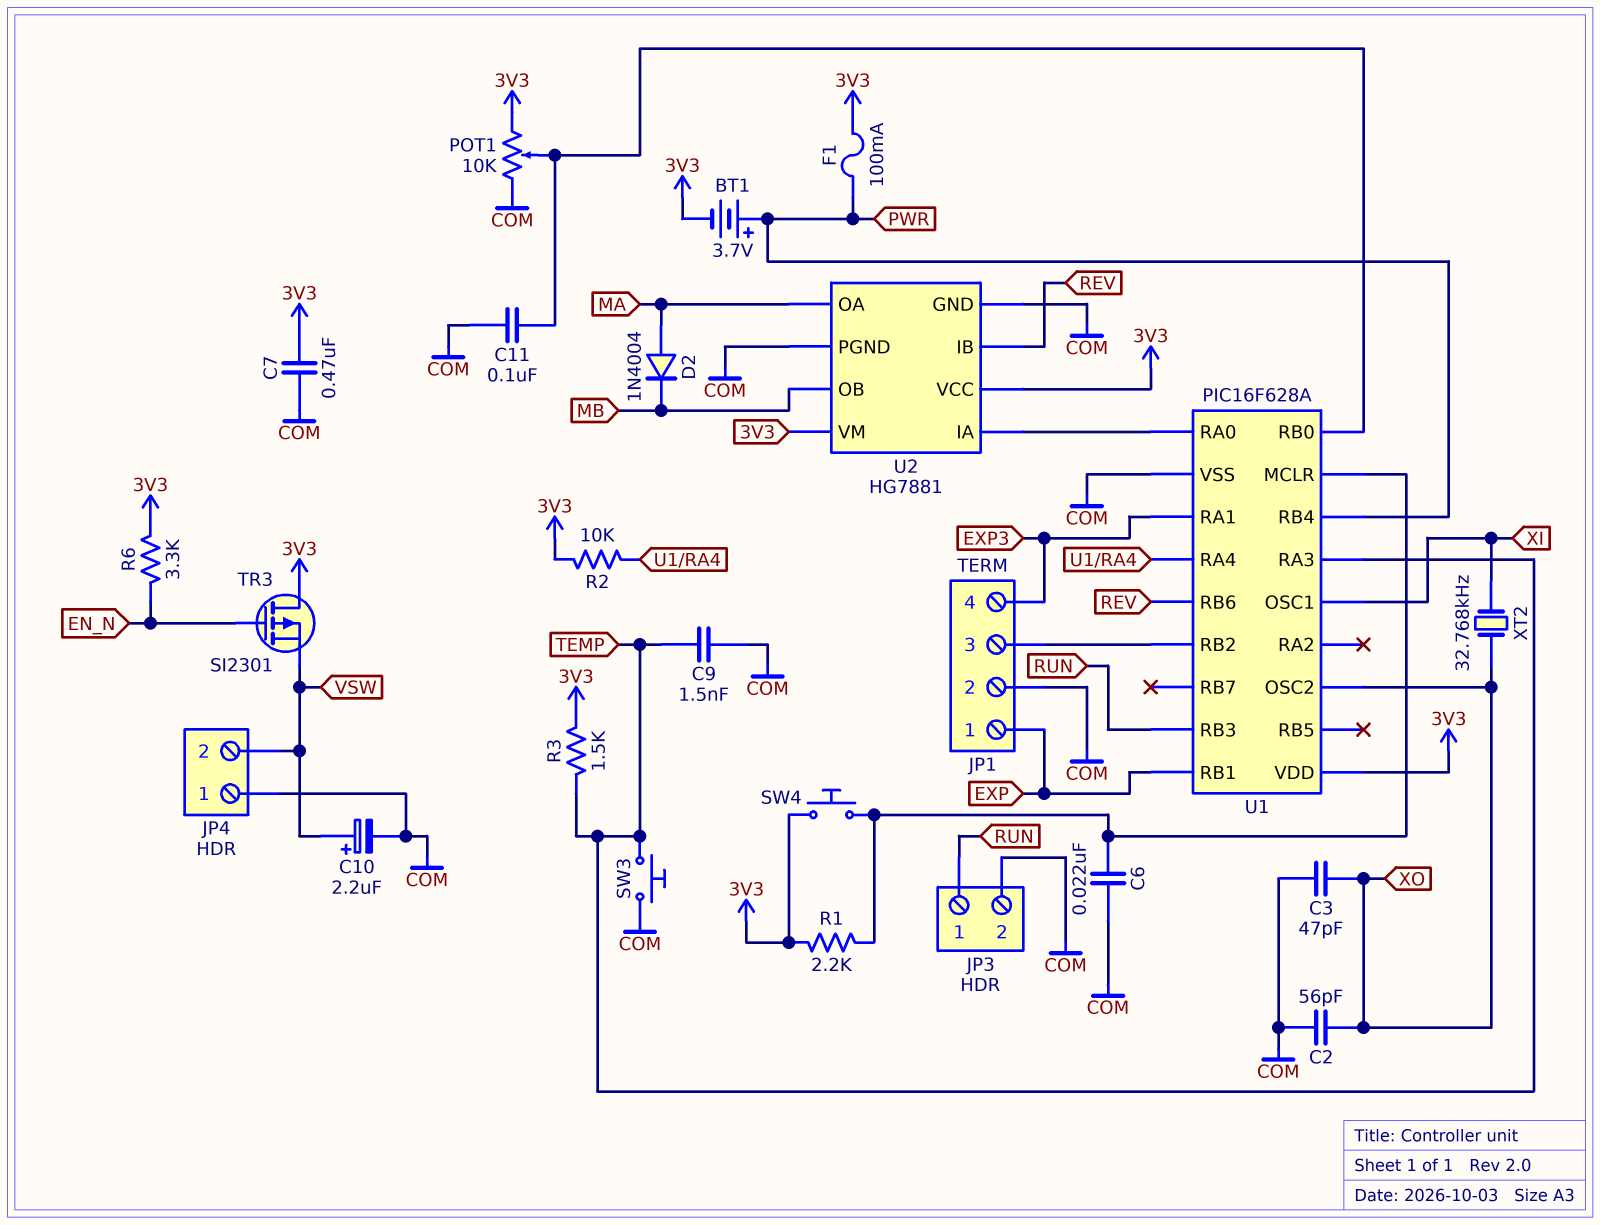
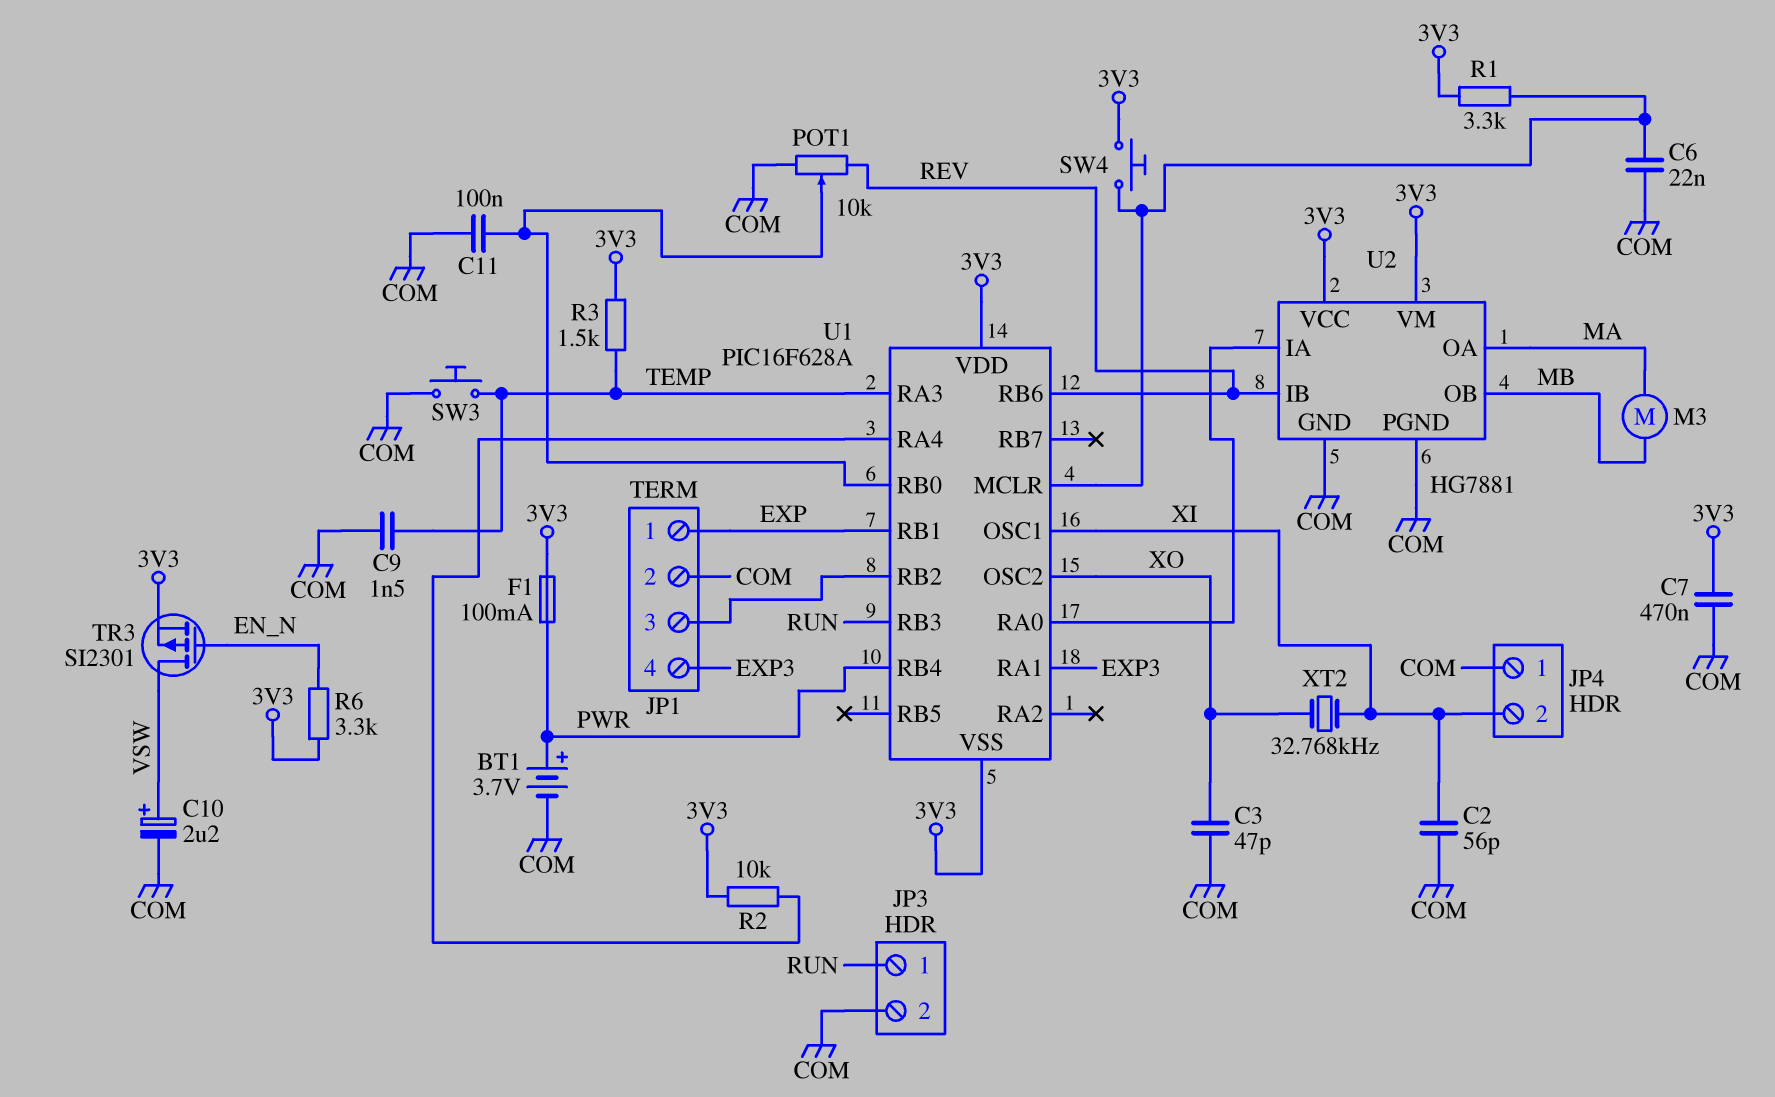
BT1: 3.7V (plus PWR, minus 3V3) -> 3.7V (plus PWR, minus COM)
C2: 56pF (COM, XO) -> 56pF (COM, XI)
D2: diode 1N4004 (A MA, K MB) -> none
JP4 pin 2: VSW -> XI
M3: none -> motor (MA, MB)
POT1: 10k (3V3, COM, wiper U1/RB0) -> 10k (COM, REV, wiper U1/RB0)
R1: 2.2k (3V3, U1/MCLR) -> 3.3k (3V3, U1/MCLR)
TR3: PMOS SI2301 (G EN_N, D 3V3, S VSW) -> PMOS SI2301 (G EN_N, D VSW, S 3V3)
U1 pin VSS: COM -> 3V3

